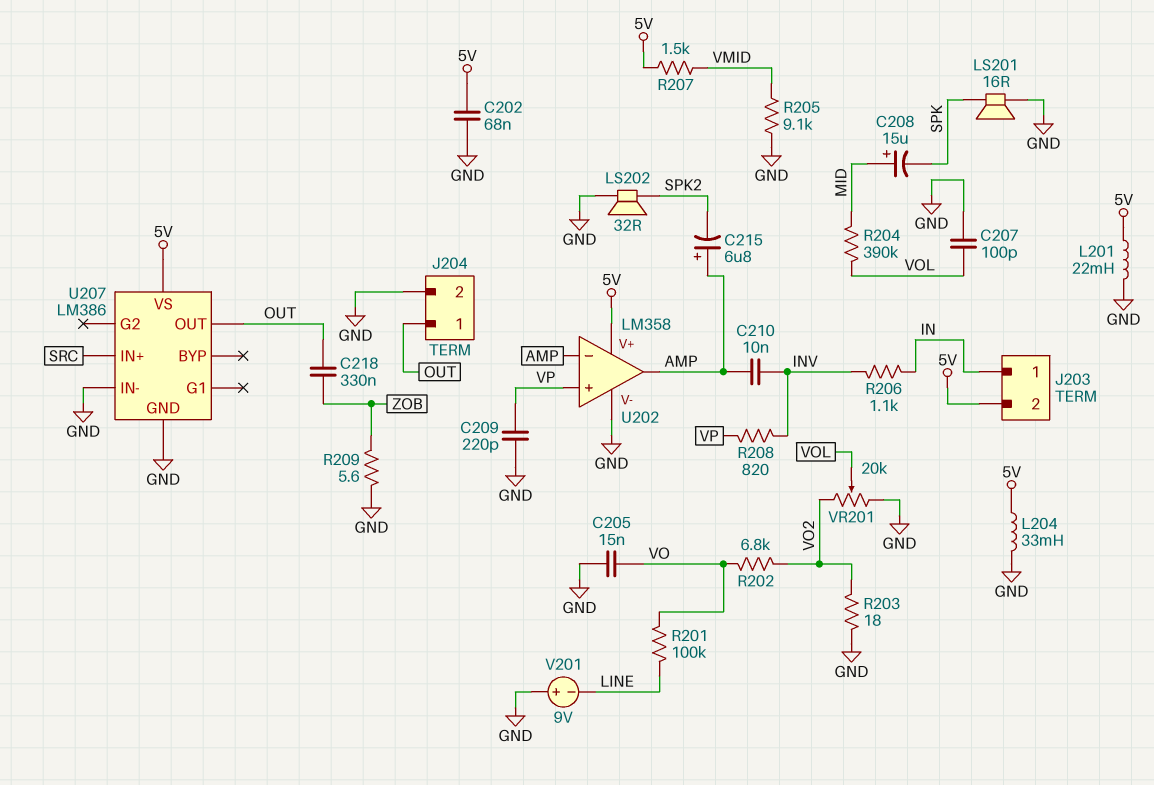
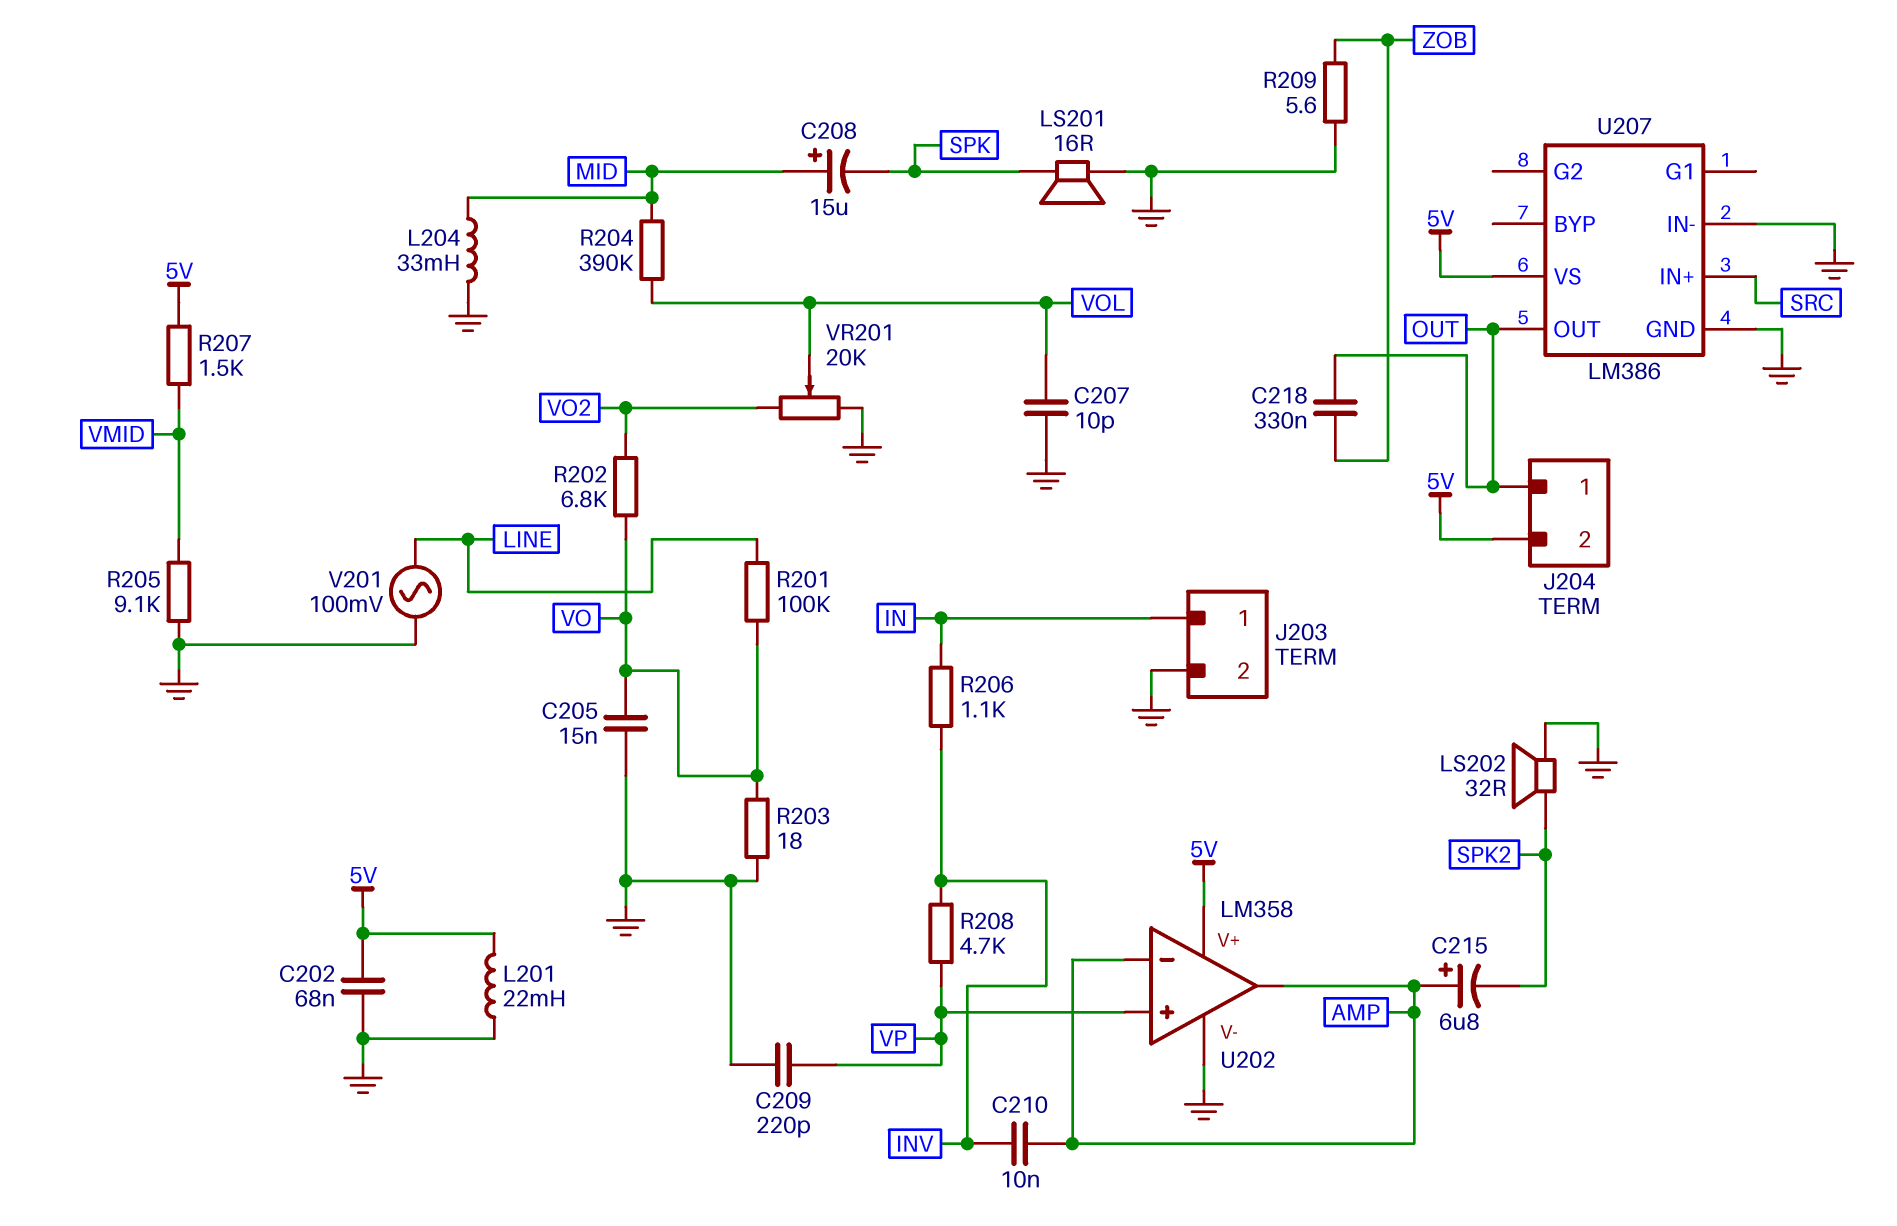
C207: 100pF (GND, VOL) -> 10pF (GND, VOL)
J203 pin 2: 5V -> GND
J204 pin 2: GND -> 5V
L204: 33mH (5V, GND) -> 33mH (GND, MID)
R203: 18 (GND, VO2) -> 18 (GND, VO)
R208: 820 (INV, VP) -> 4.7k (INV, VP)
V201: 9V (plus GND, minus LINE) -> AC 100mV (GND, LINE)

